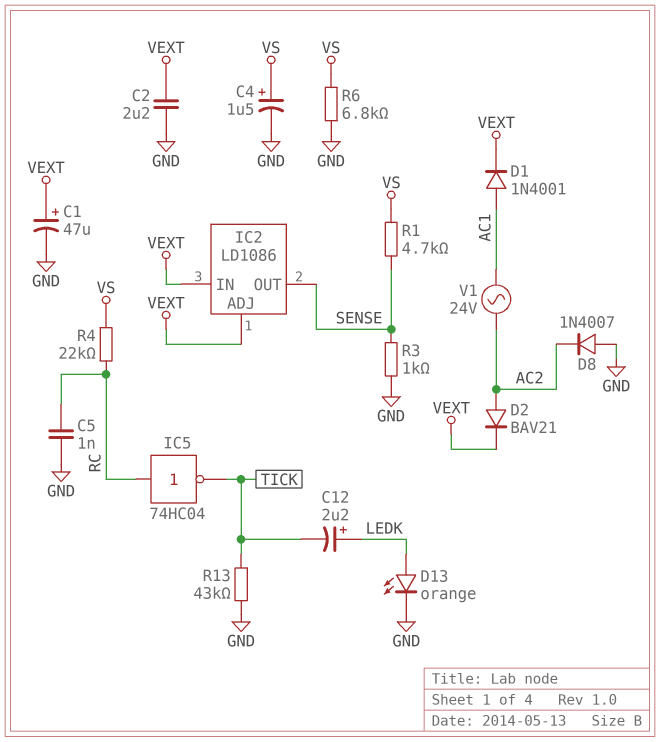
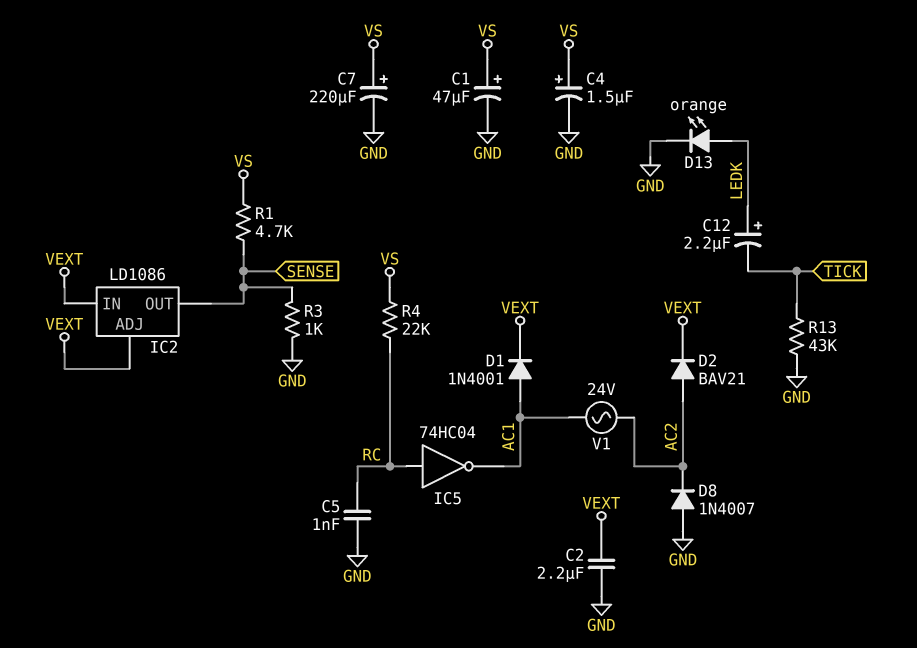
C1: 47uF (plus VEXT, minus GND) -> 47uF (plus VS, minus GND)
C7: none -> 220uF (plus VS, minus GND)
IC5: NOT 74HC04 (in RC, out TICK) -> NOT 74HC04 (in RC, out AC1)
R6: 6.8k (GND, VS) -> none

